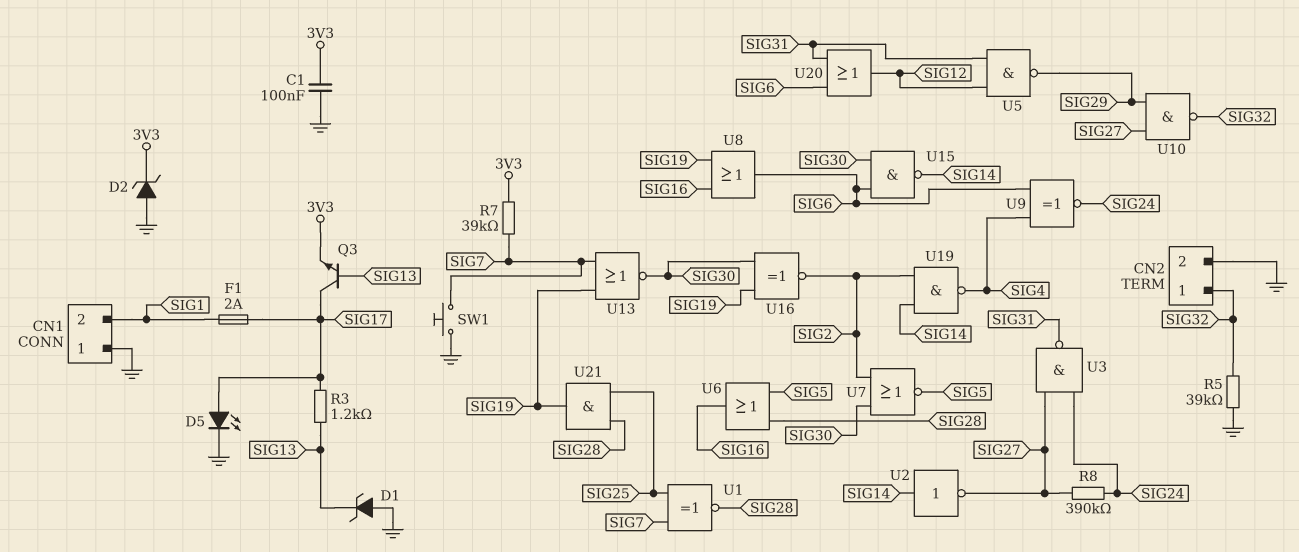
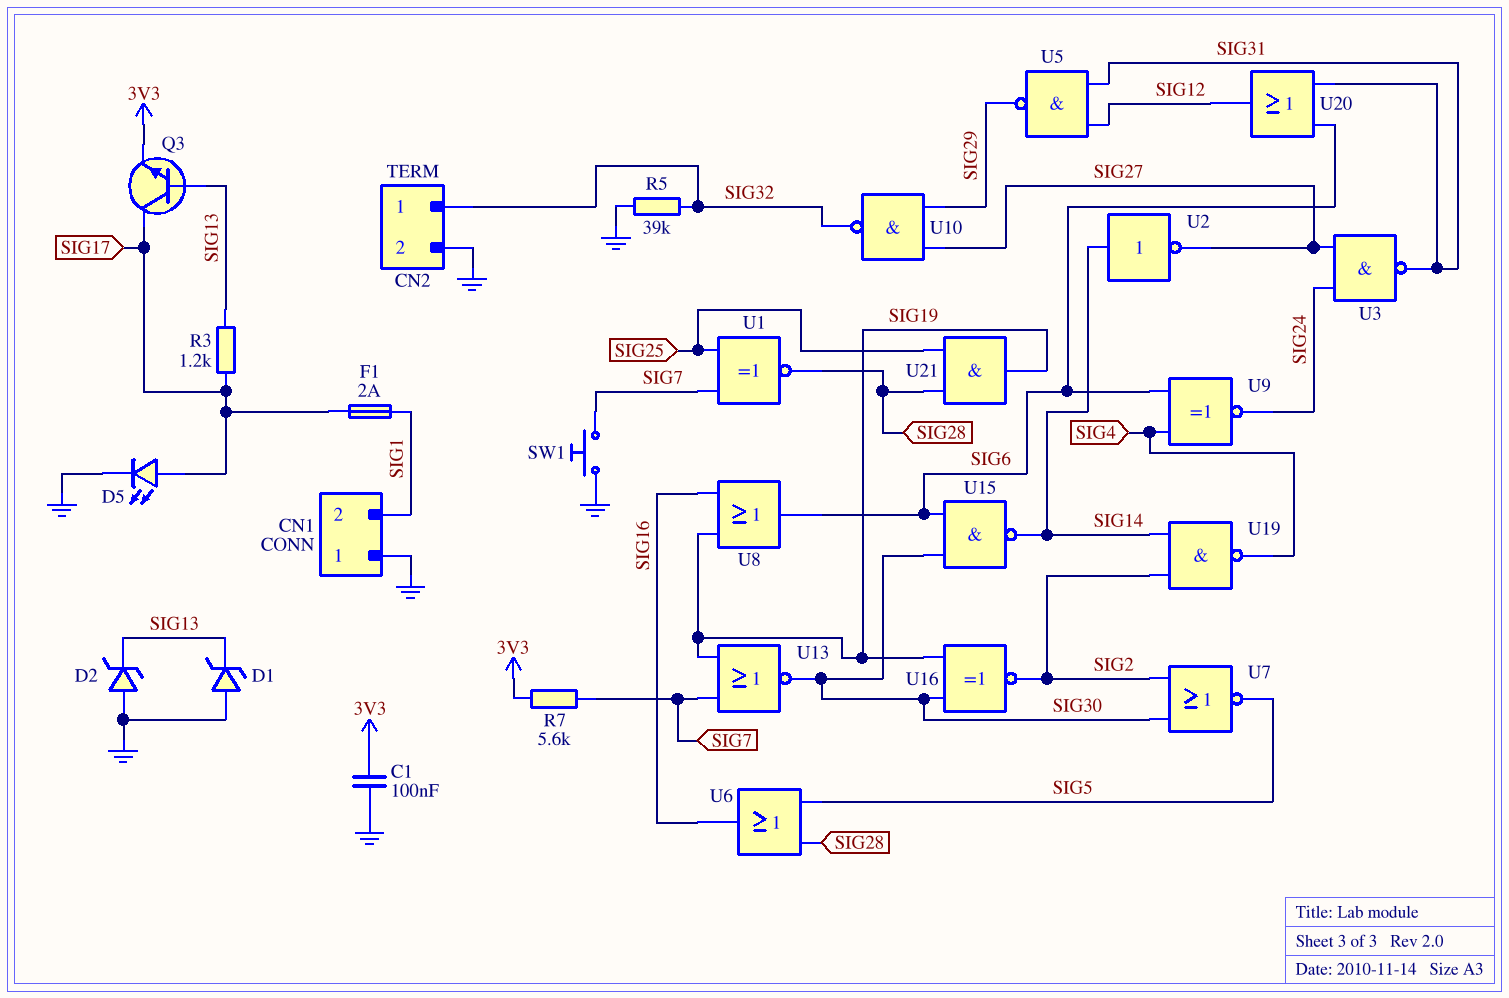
D2: zener (A GND, K 3V3) -> zener (A GND, K SIG13)
R7: 39k (3V3, SIG7) -> 5.6k (3V3, SIG7)
R8: 390k (SIG24, SIG27) -> none

